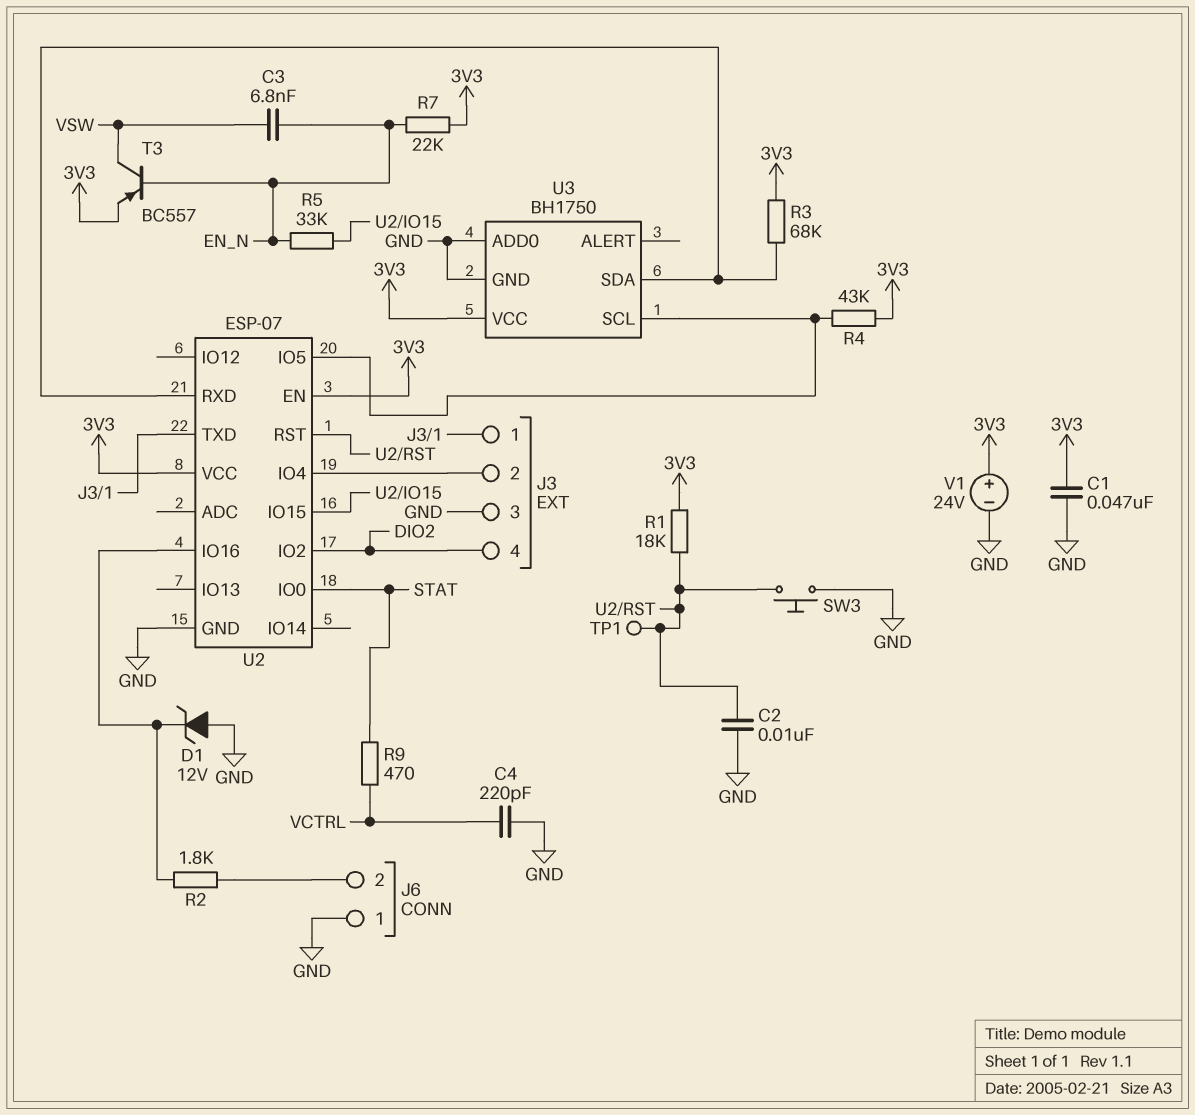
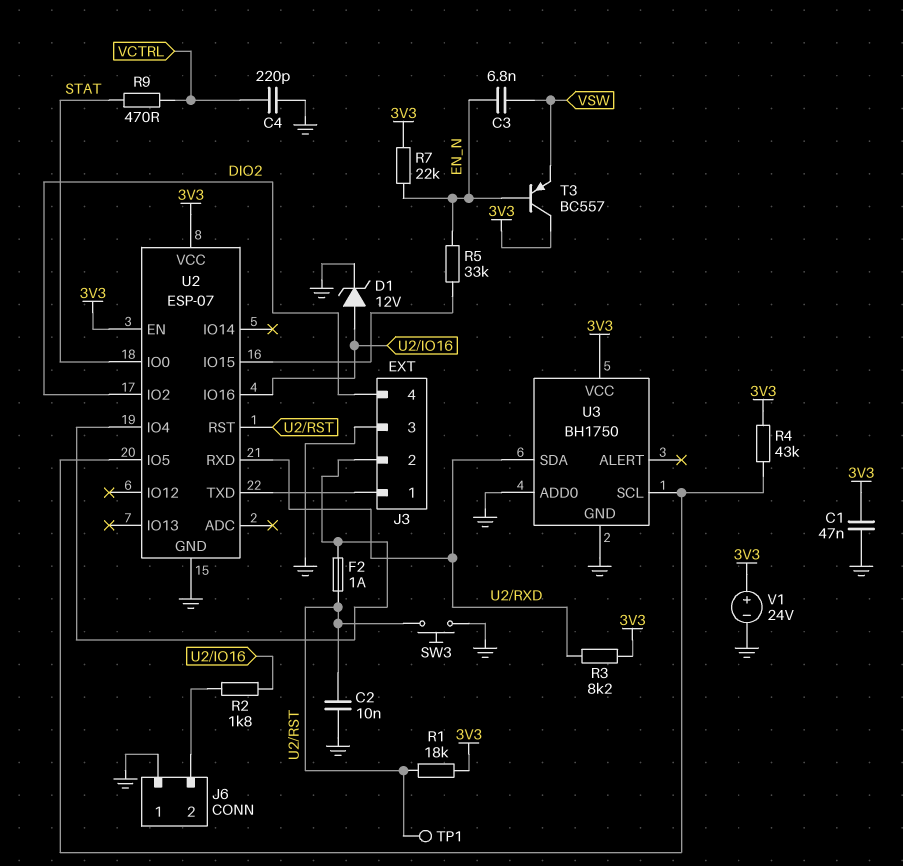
D1: zener 12V (A GND, K U2/IO16) -> zener 12V (A U2/IO16, K GND)
F2: none -> 1A (J3/2, U2/RST)
R3: 68k (3V3, U2/RXD) -> 8.2k (3V3, U2/RXD)
T3: PNP BC557 (B EN_N, C VSW, E 3V3) -> PNP BC557 (B EN_N, C 3V3, E VSW)

